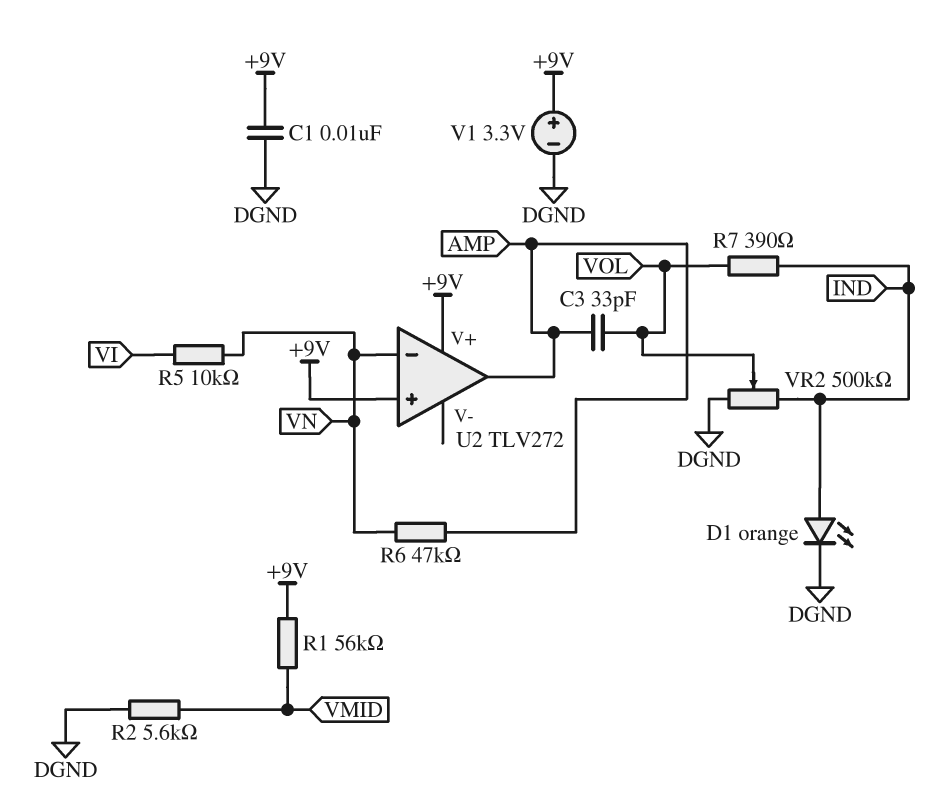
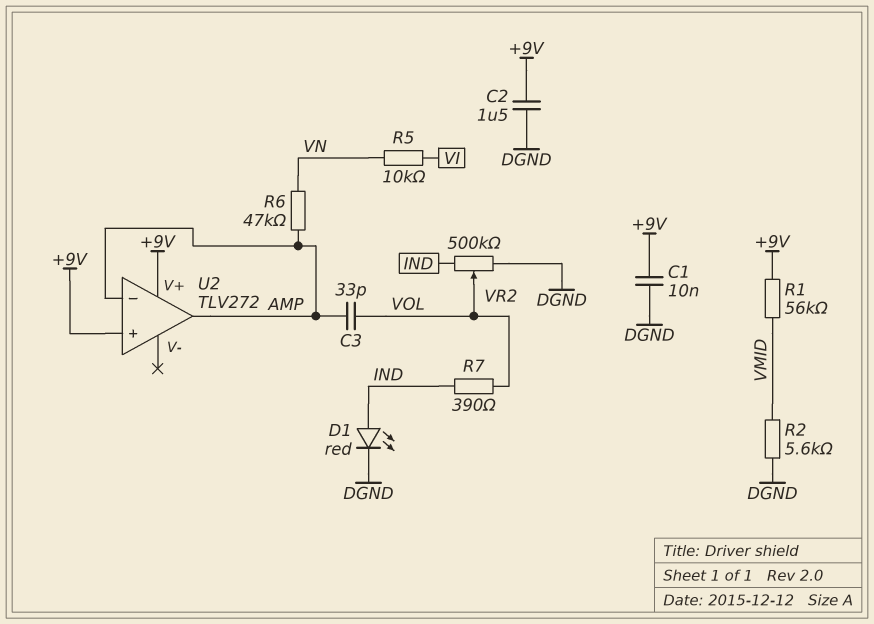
C2: none -> 1.5uF (+9V, DGND)
D1: LED orange (A IND, K DGND) -> LED red (A IND, K DGND)
U2 pin in-: VN -> AMP
V1: 3.3V (plus +9V, minus DGND) -> none

